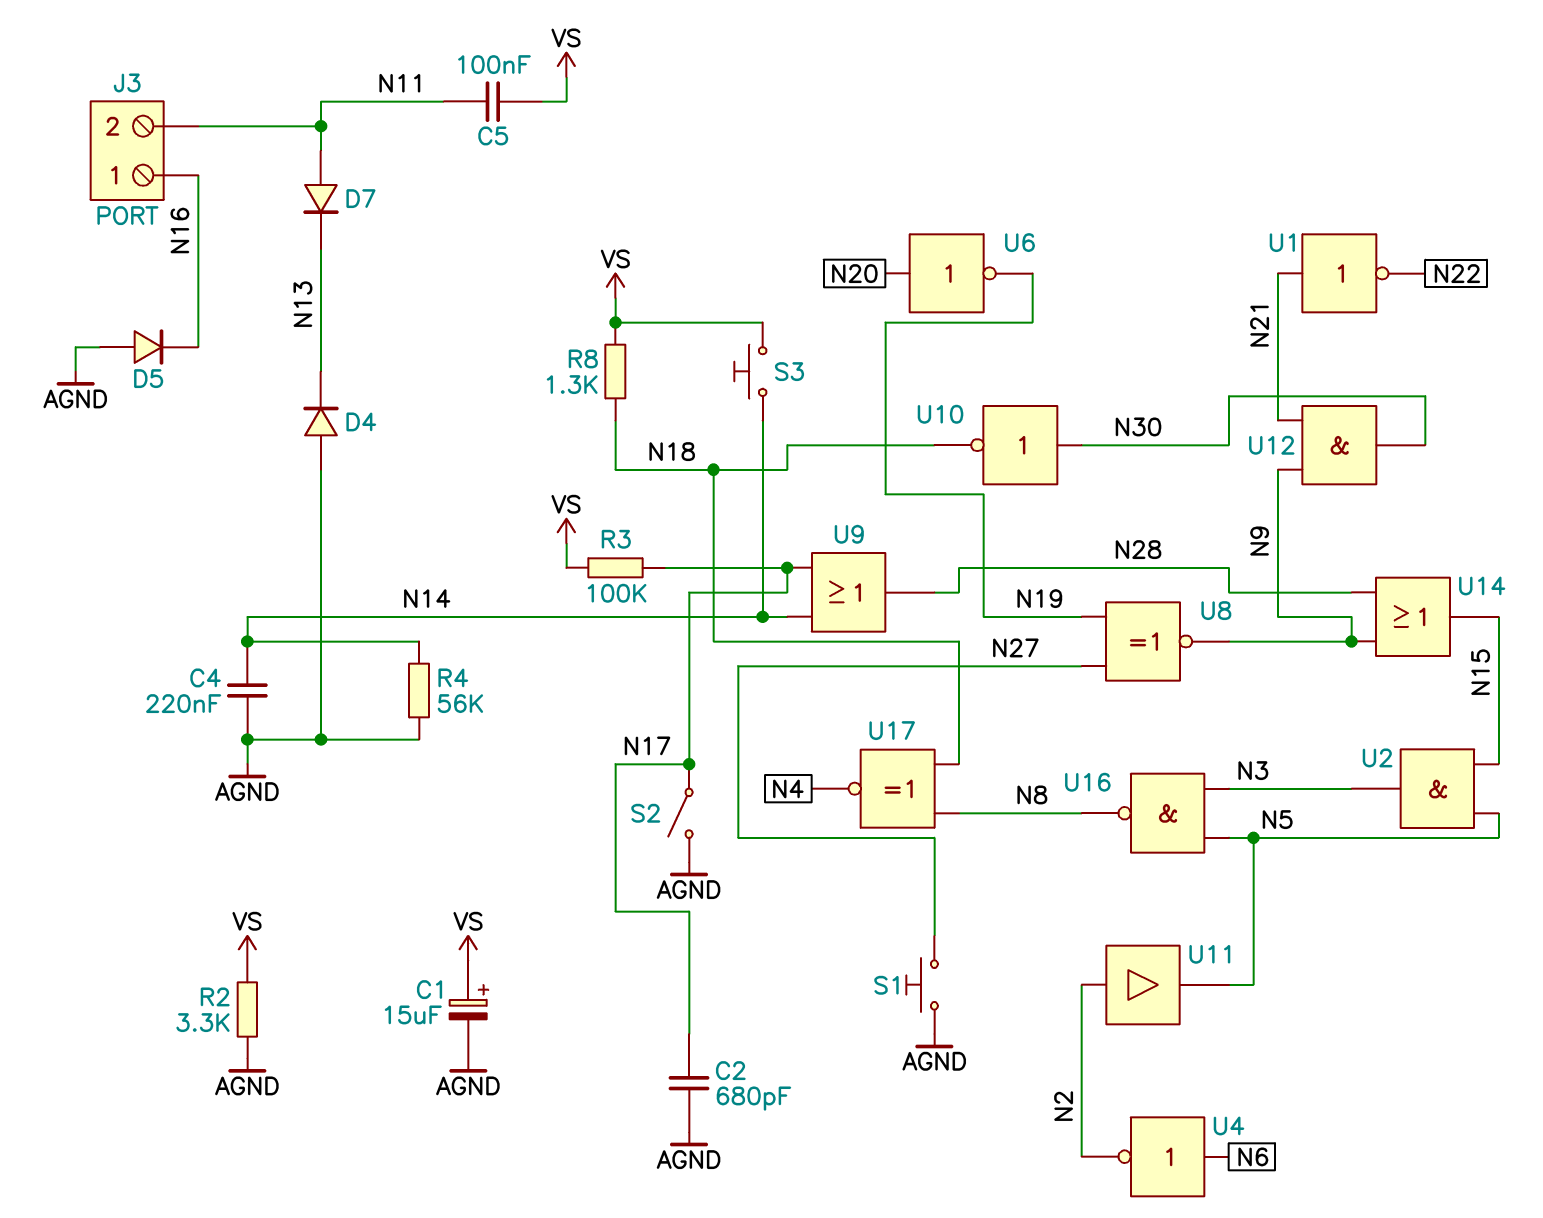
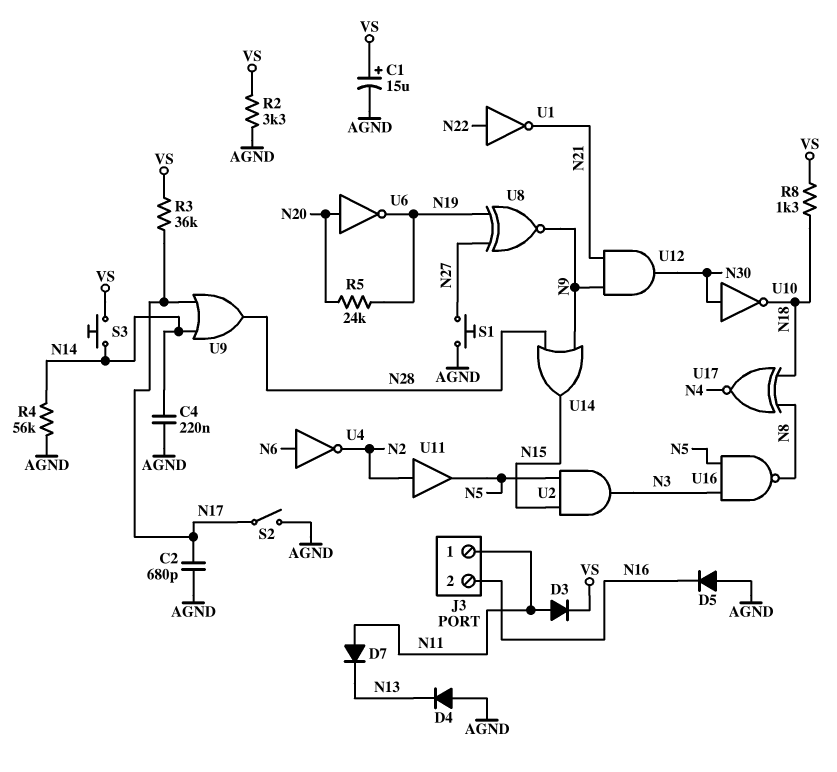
C5: 100nF (N11, VS) -> none
D3: none -> diode (A N11, K VS)
J3 pin 1: N16 -> N11
J3 pin 2: N11 -> N16
R3: 100k (N17, VS) -> 36k (N17, VS)
R5: none -> 24k (N19, N20)
U1: NOT (in N21, out N22) -> NOT (in N22, out N21)

